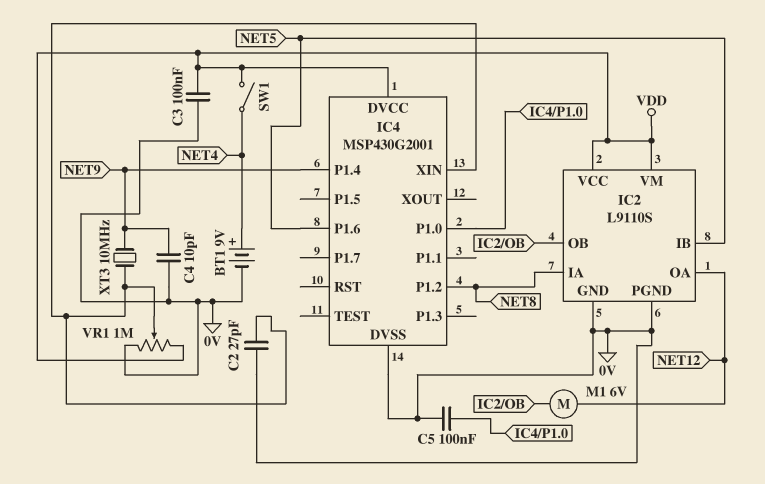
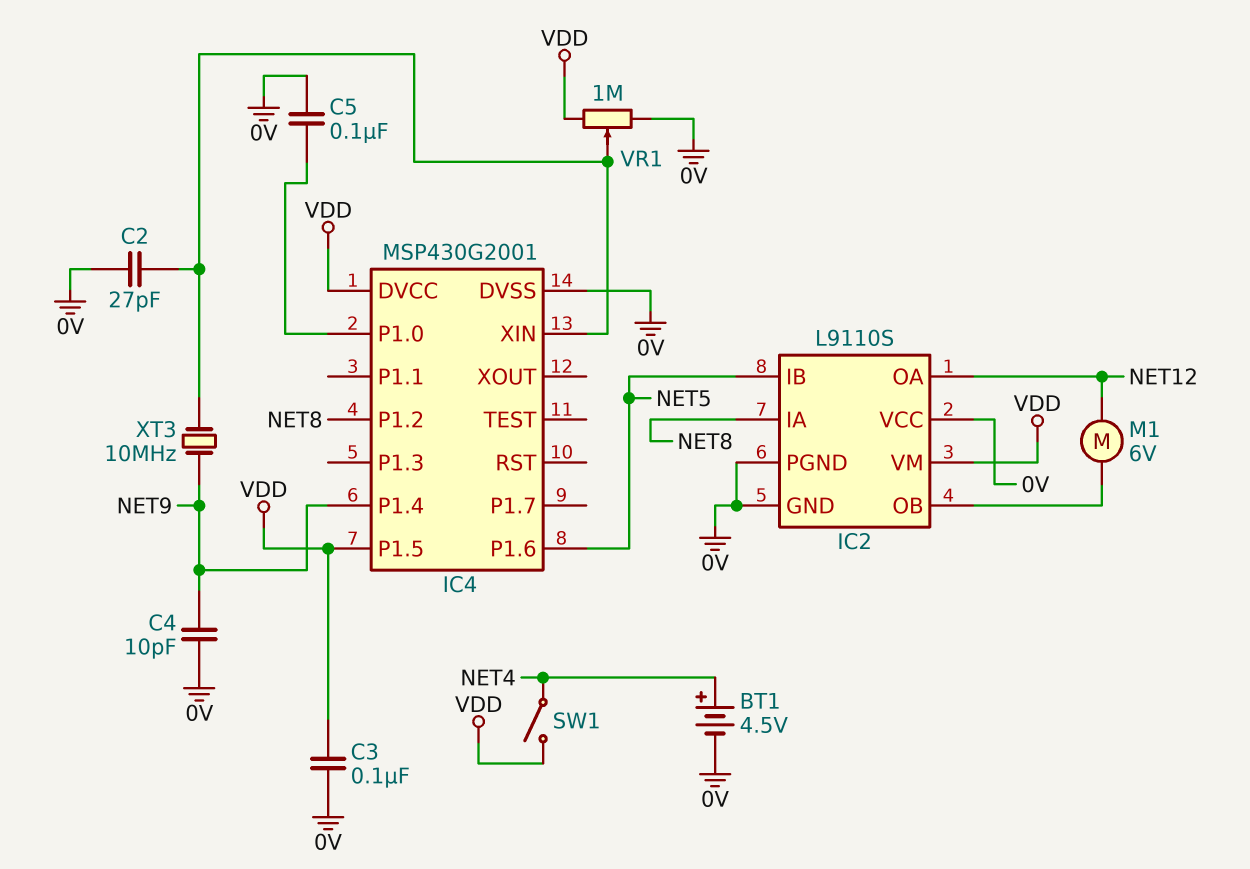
BT1: 9V (plus NET4, minus 0V) -> 4.5V (plus NET4, minus 0V)
IC2 pin VCC: VDD -> 0V
IC4 pin P1.5: none -> VDD

